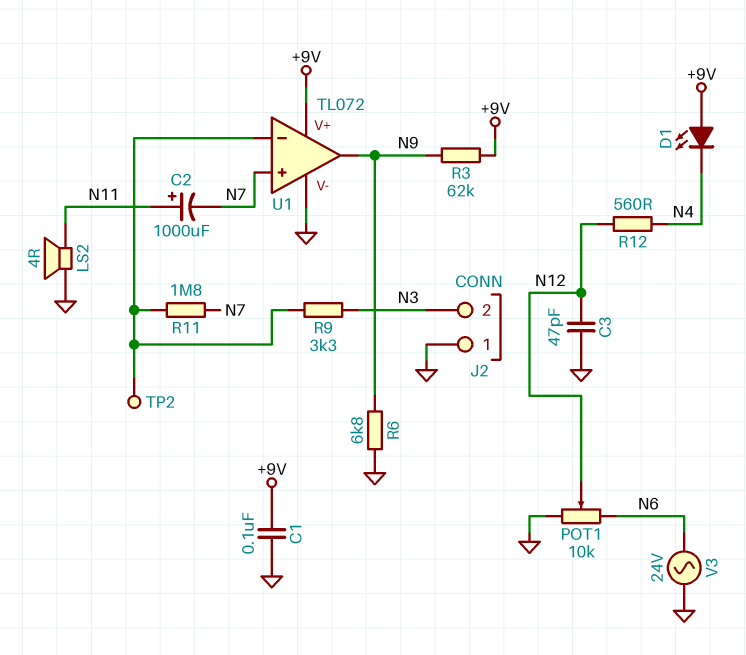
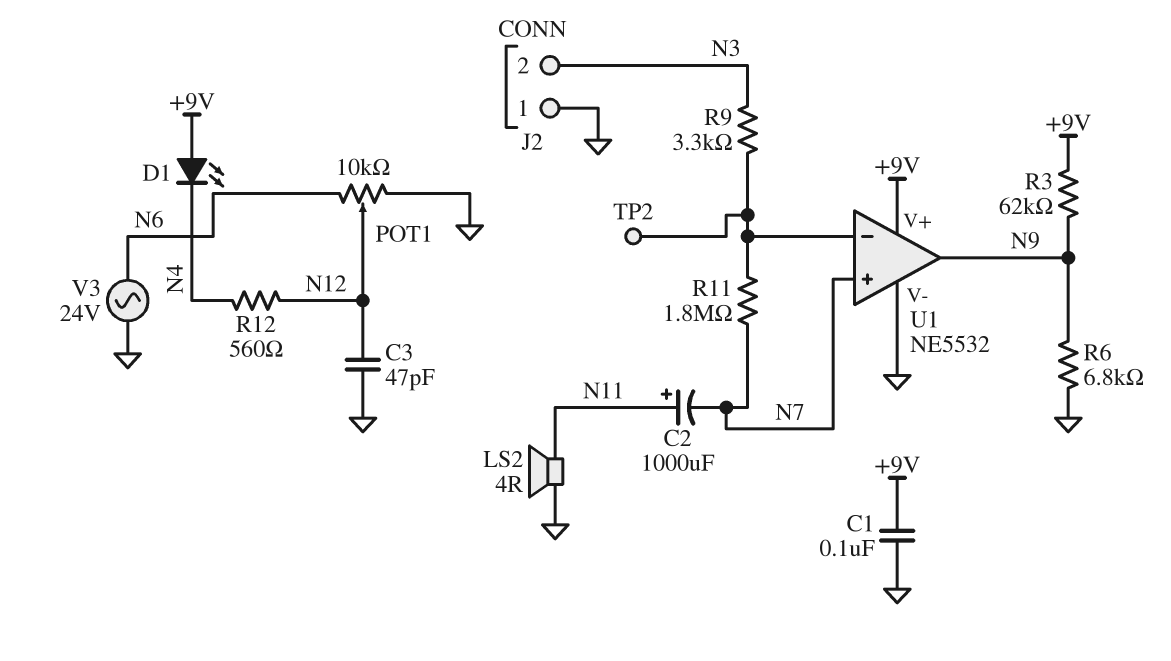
U1: TL072 -> NE5532

